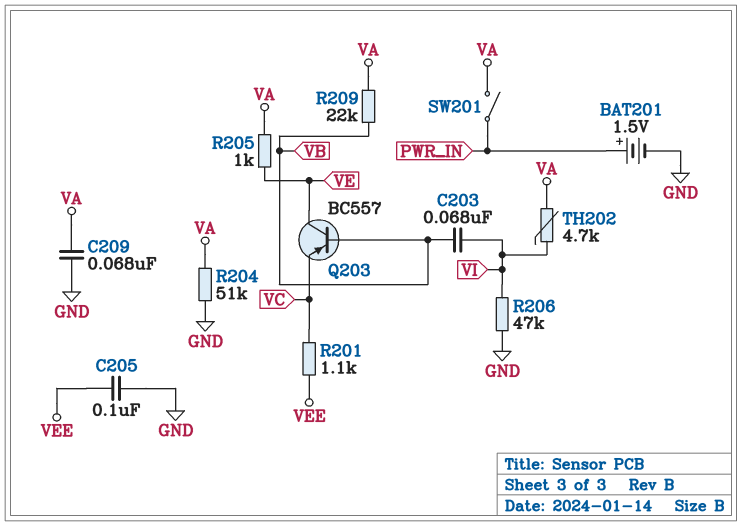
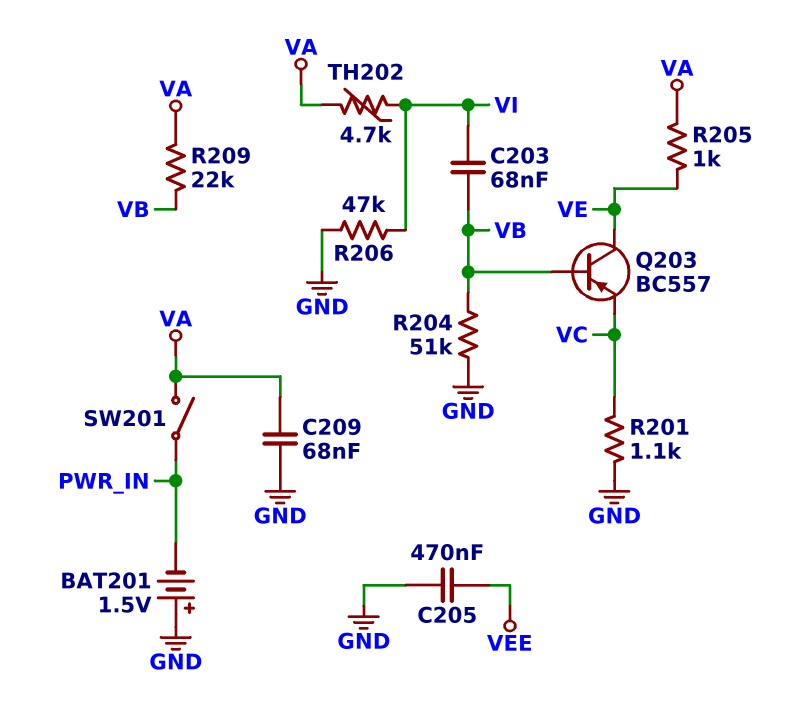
BAT201: 1.5V (plus PWR_IN, minus GND) -> 1.5V (plus GND, minus PWR_IN)
C205: 100nF (GND, VEE) -> 470nF (GND, VEE)
R201: 1.1k (VC, VEE) -> 1.1k (GND, VC)
R204: 51k (GND, VA) -> 51k (GND, VB)

